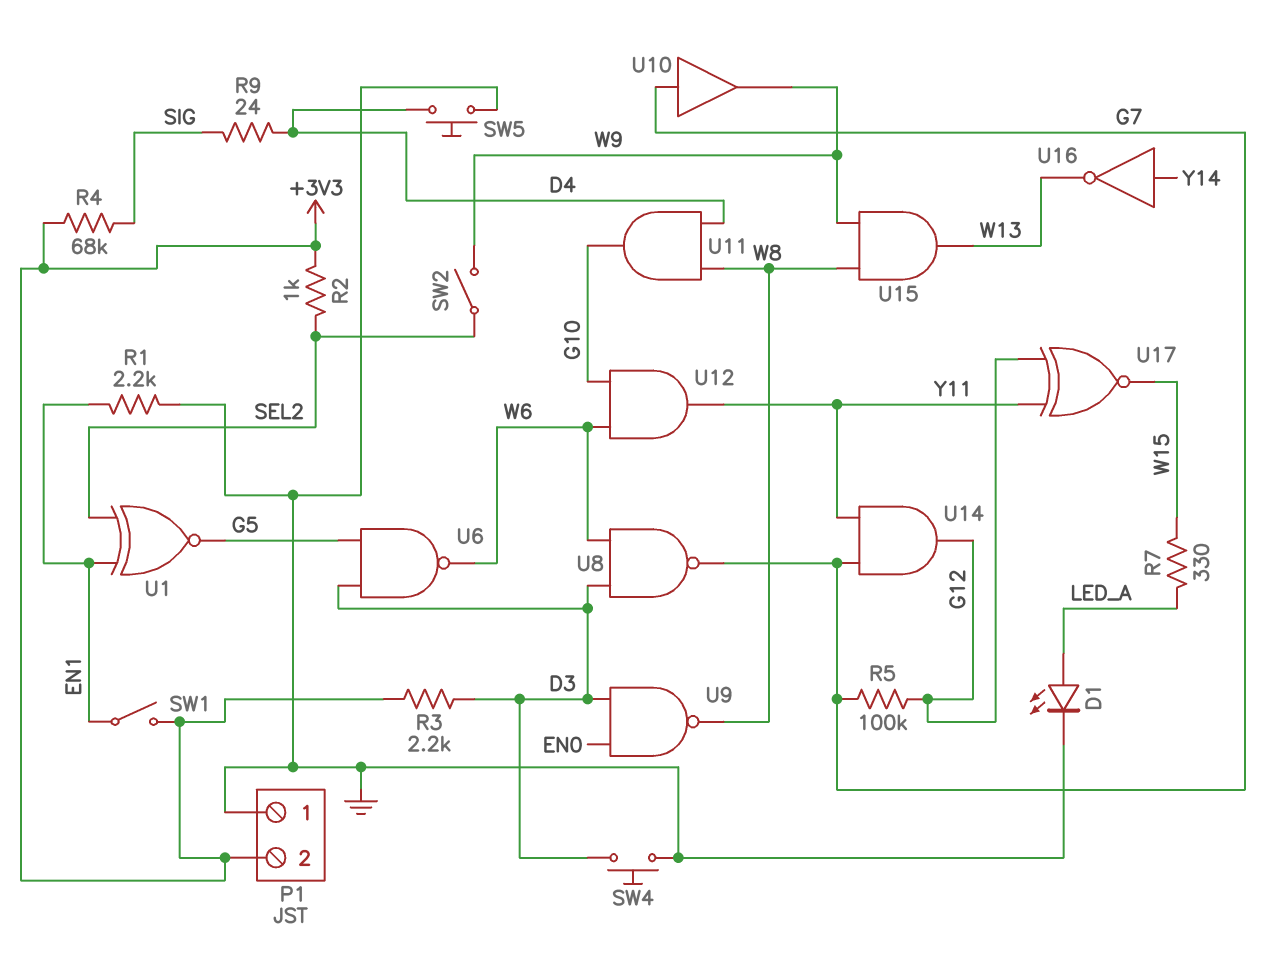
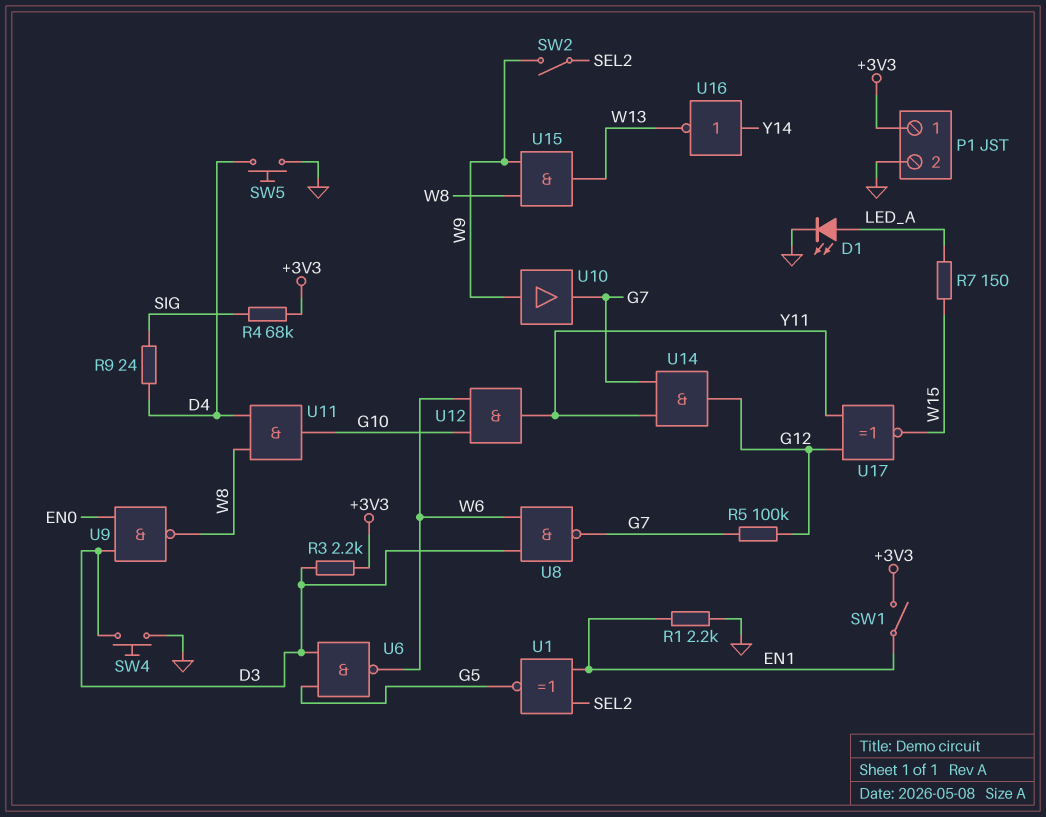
P1 pin 1: GND -> +3V3
P1 pin 2: +3V3 -> GND
R2: 1k (+3V3, SEL2) -> none
R7: 330 (LED_A, W15) -> 150 (LED_A, W15)
U10: buffer (in G7, out W9) -> buffer (in W9, out G7)

